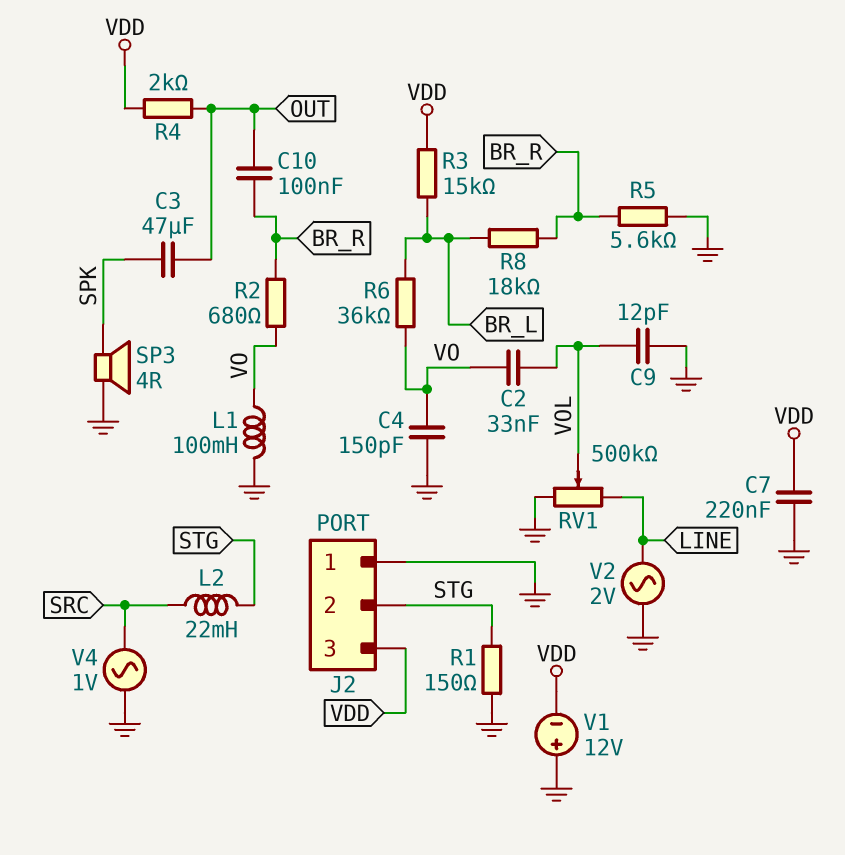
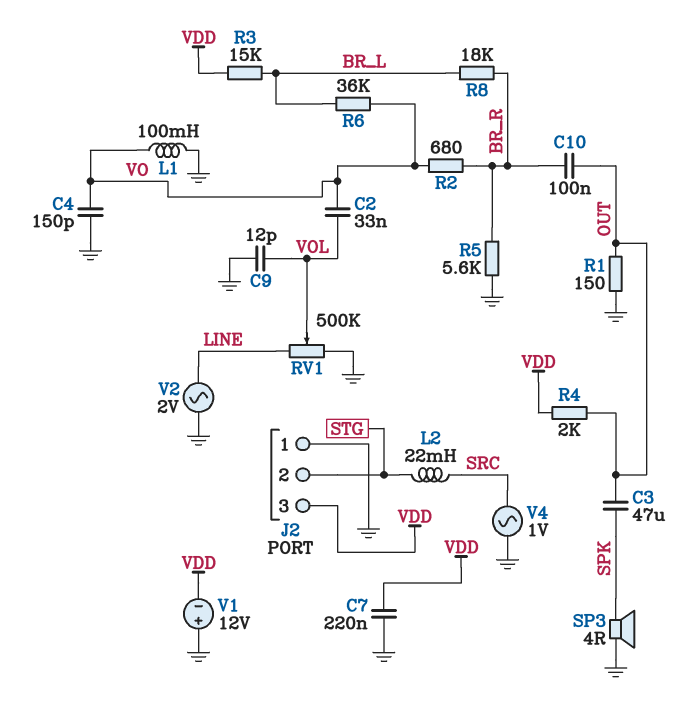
R1: 150 (GND, STG) -> 150 (GND, OUT)

